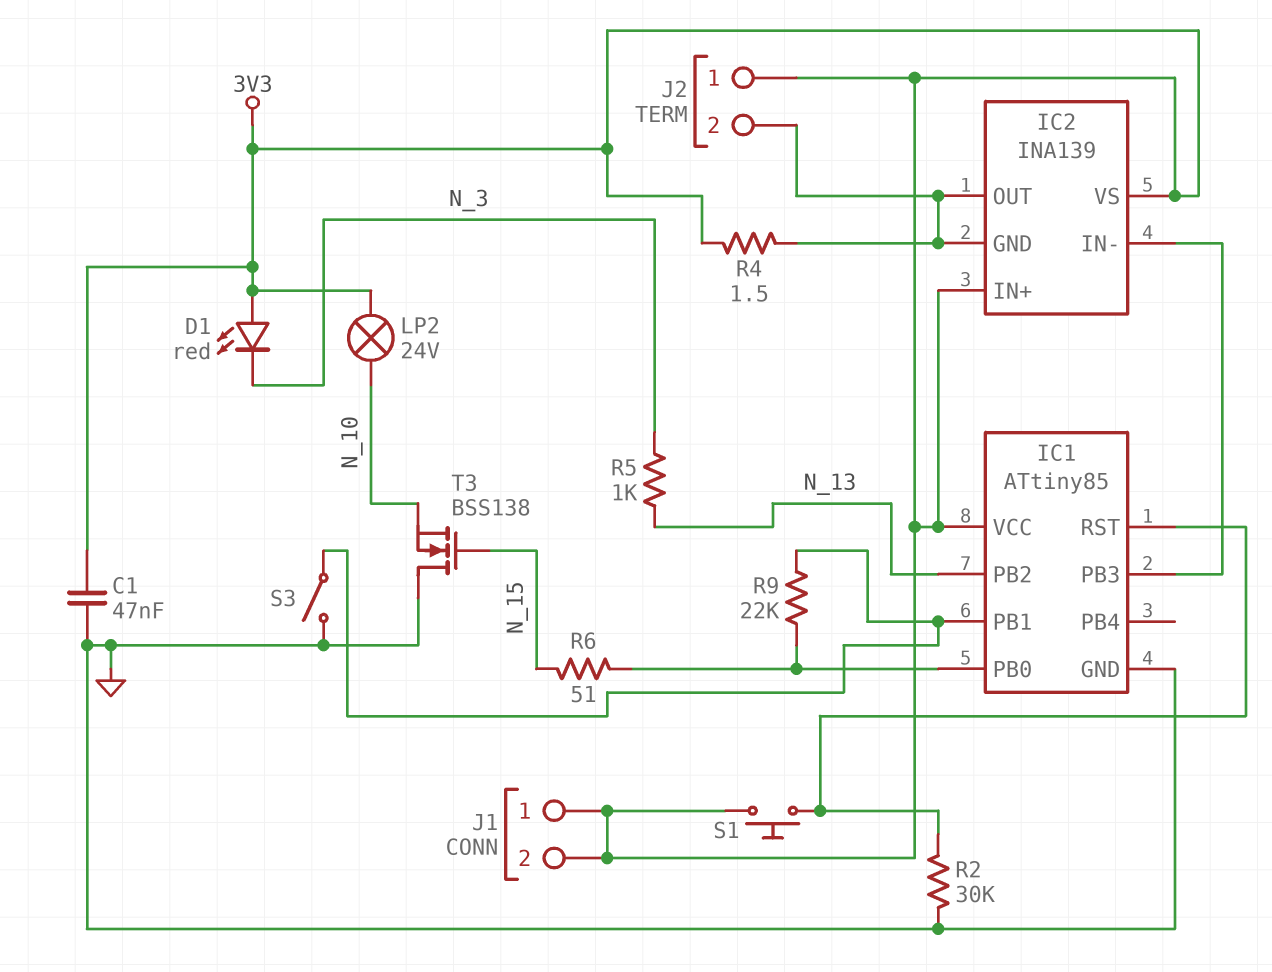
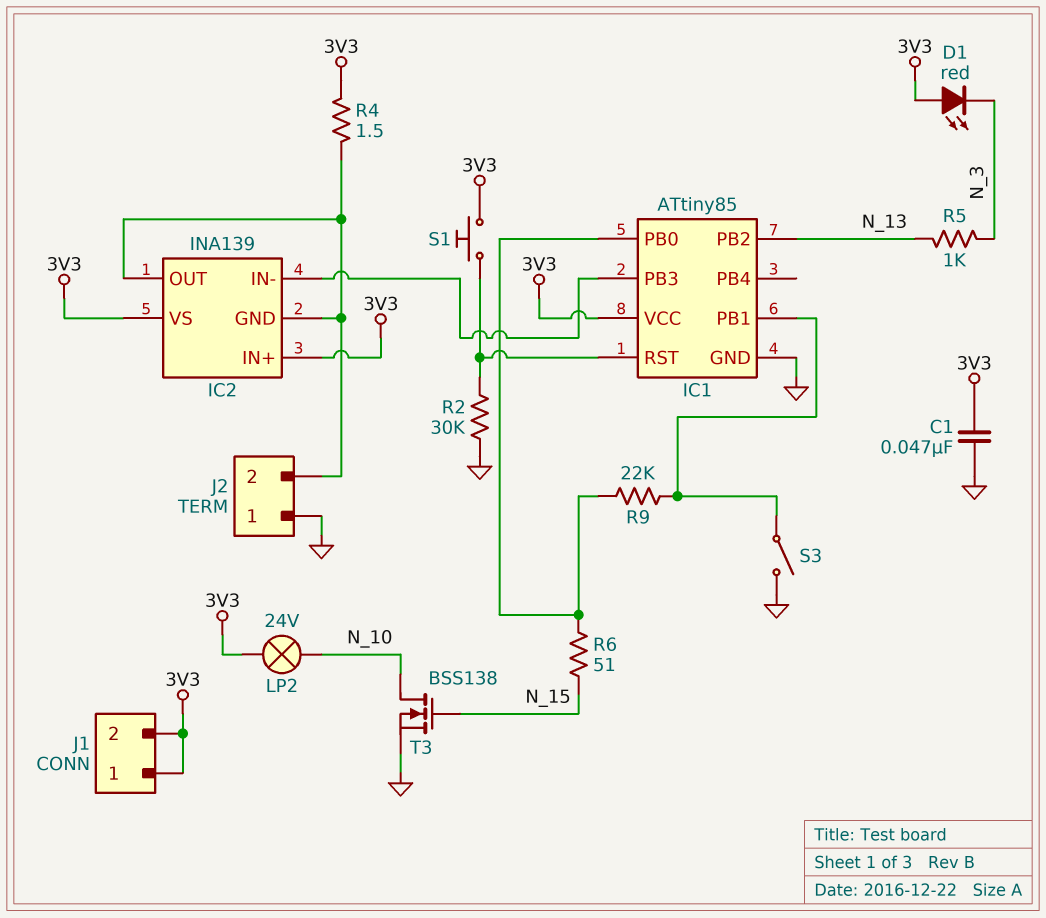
J2 pin 1: 3V3 -> GND
T3: NMOS BSS138 (G N_15, D GND, S N_10) -> NMOS BSS138 (G N_15, D N_10, S GND)

